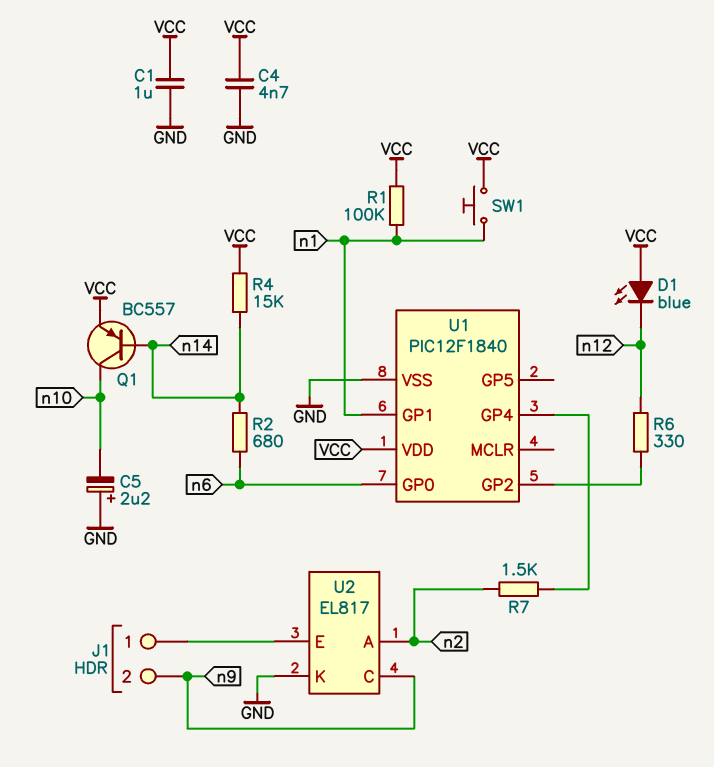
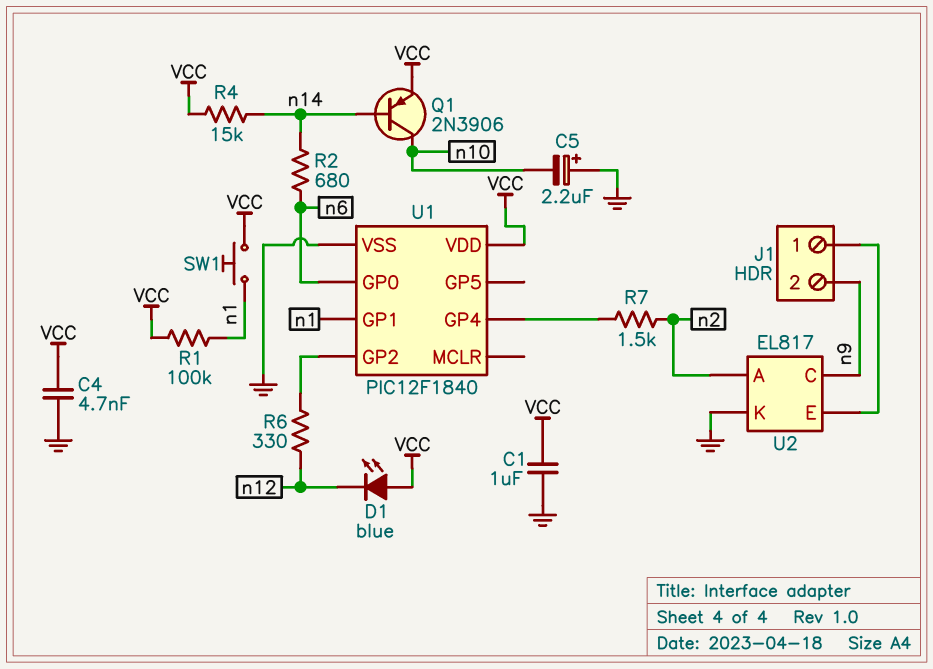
Q1: PNP BC557 (B n14, C n10, E VCC) -> PNP 2N3906 (B n14, C n10, E VCC)

